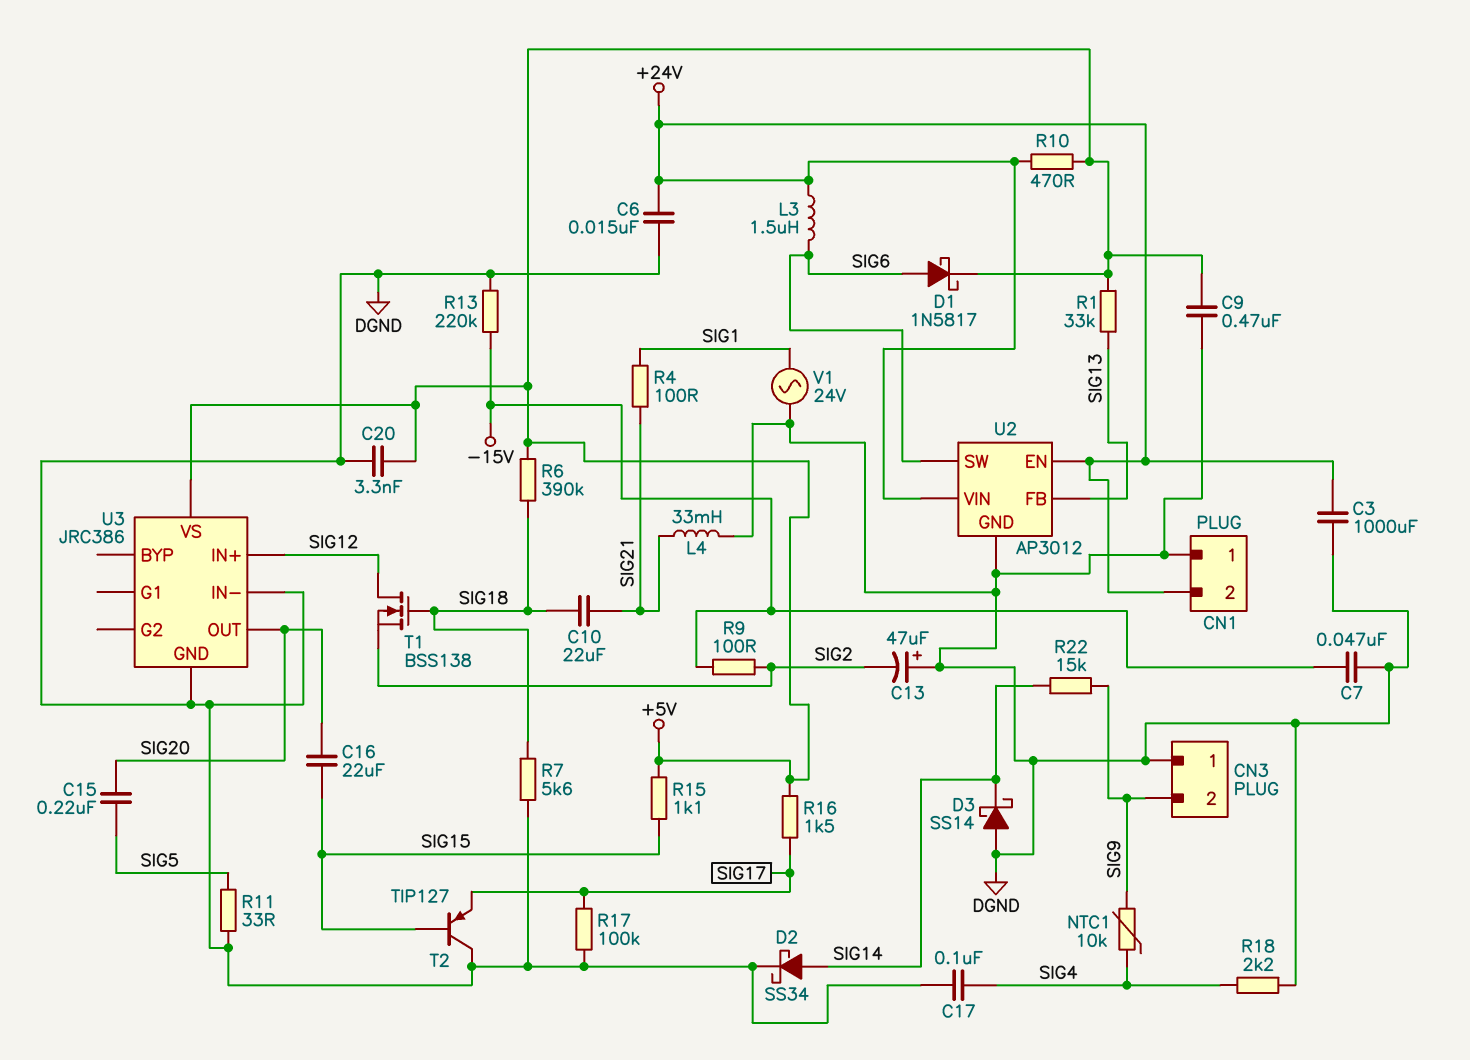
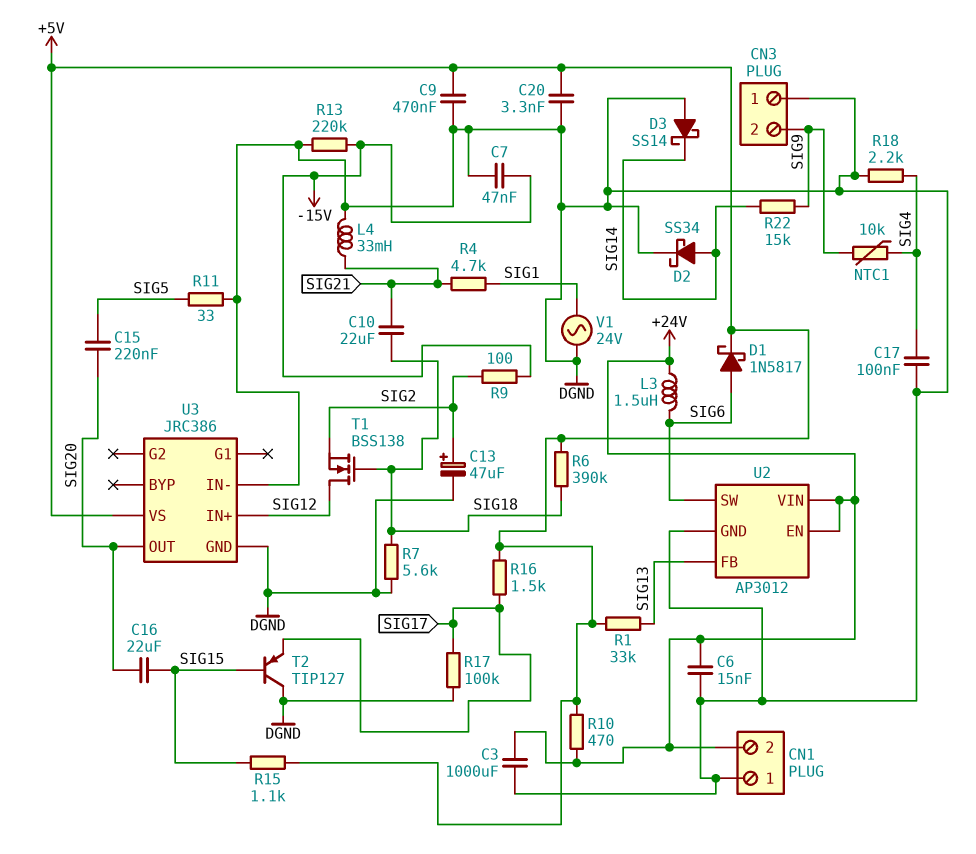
C13: 47uF (plus DGND, minus SIG2) -> 47uF (plus SIG2, minus DGND)
R4: 100 (SIG1, SIG21) -> 4.7k (SIG1, SIG21)

